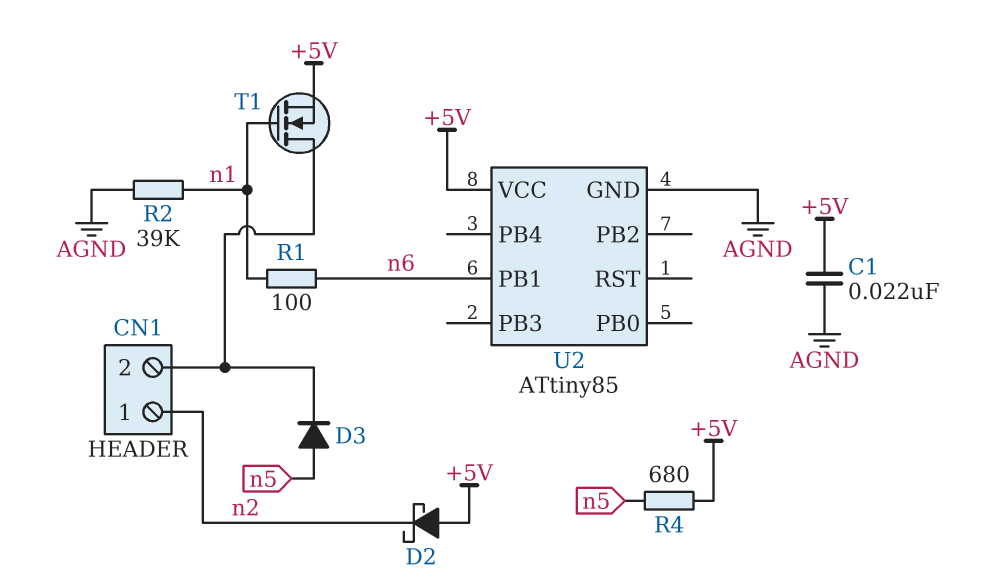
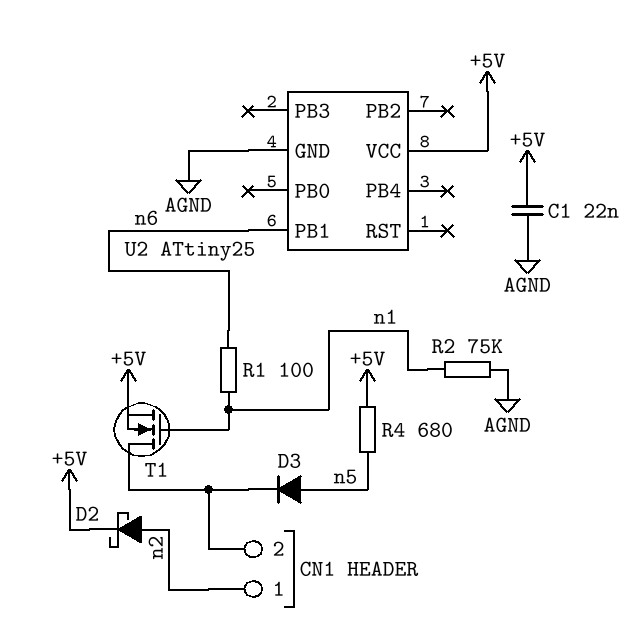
D2: schottky (A +5V, K n2) -> schottky (A n2, K +5V)
R2: 39k (AGND, n1) -> 75k (AGND, n1)
U2: ATtiny85 -> ATtiny25

